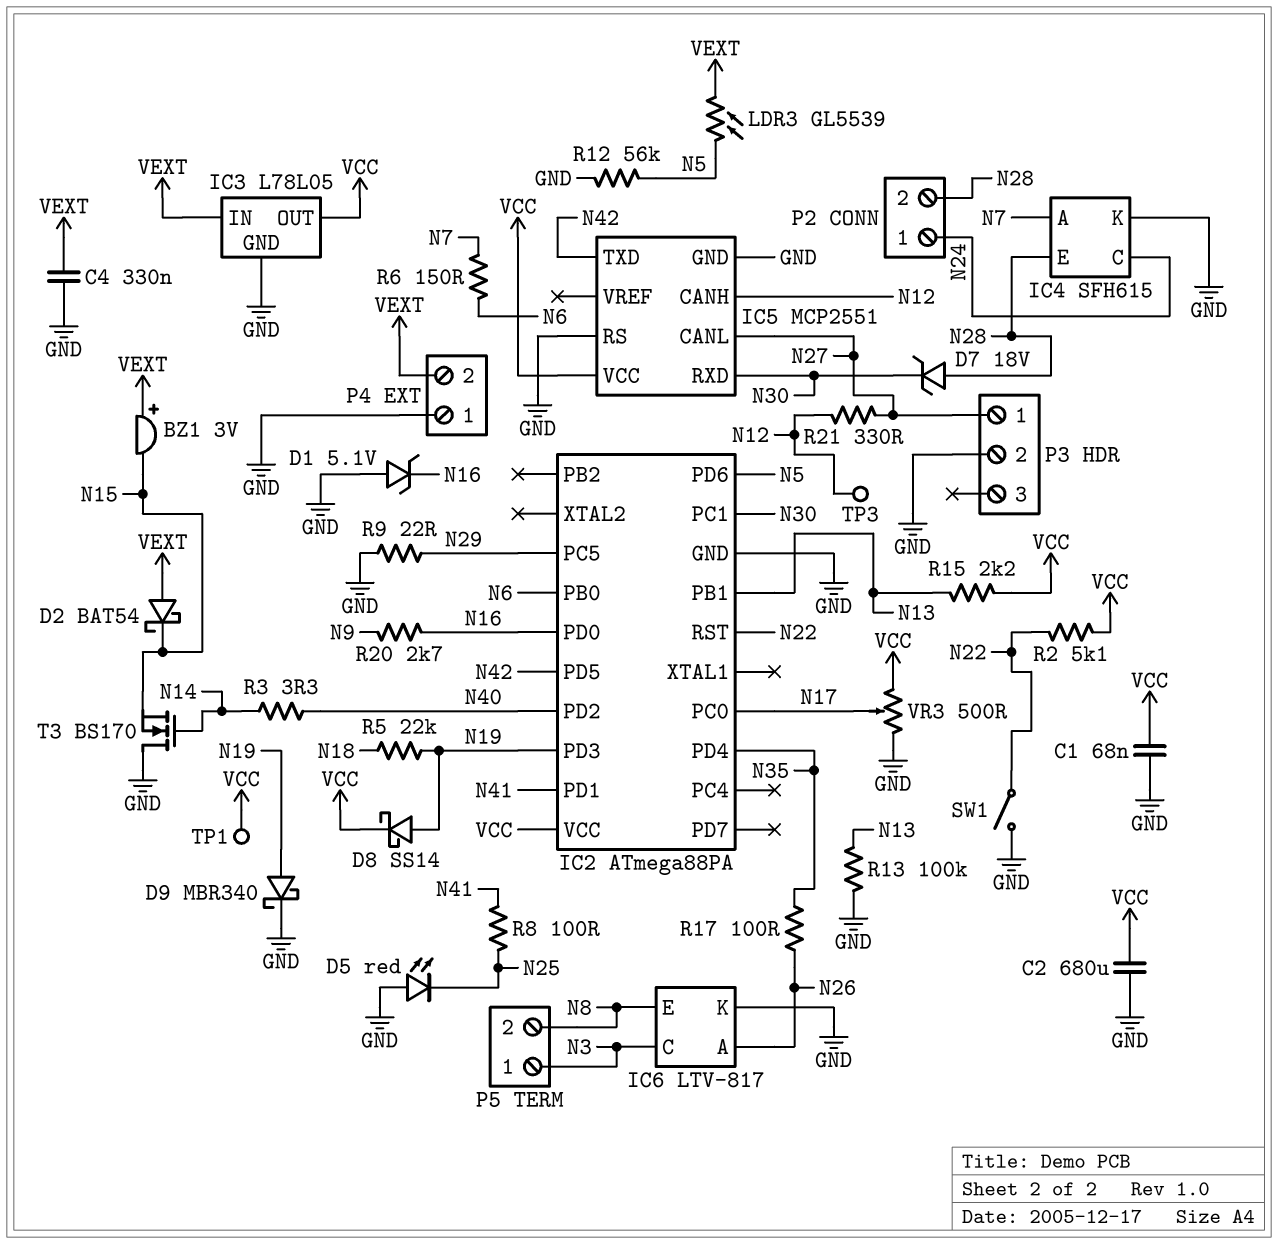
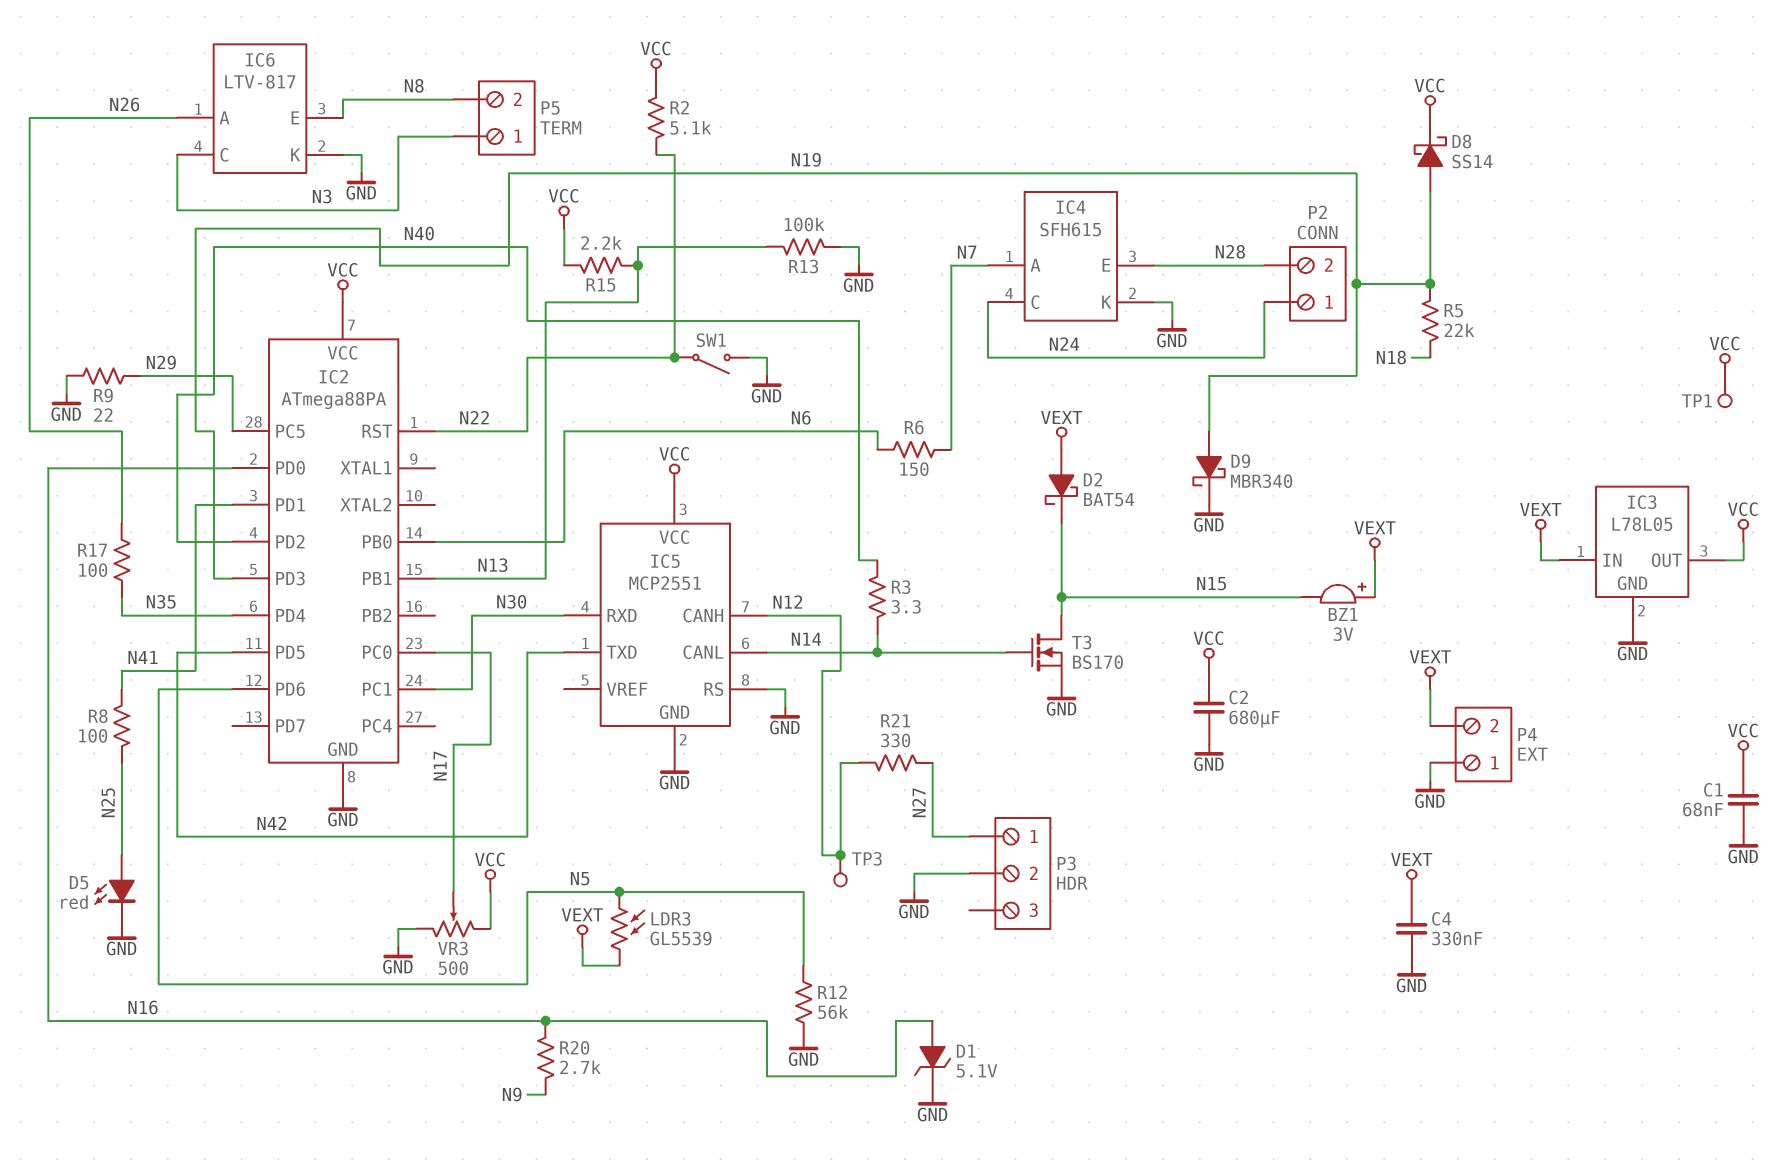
D1: zener 5.1V (A GND, K N16) -> zener 5.1V (A N16, K GND)
D5: LED red (A GND, K N25) -> LED red (A N25, K GND)
D7: zener 18V (A N28, K N30) -> none
IC5 pin CANL: N27 -> N14
T3: NMOS BS170 (G N14, D GND, S N15) -> NMOS BS170 (G N14, D N15, S GND)

